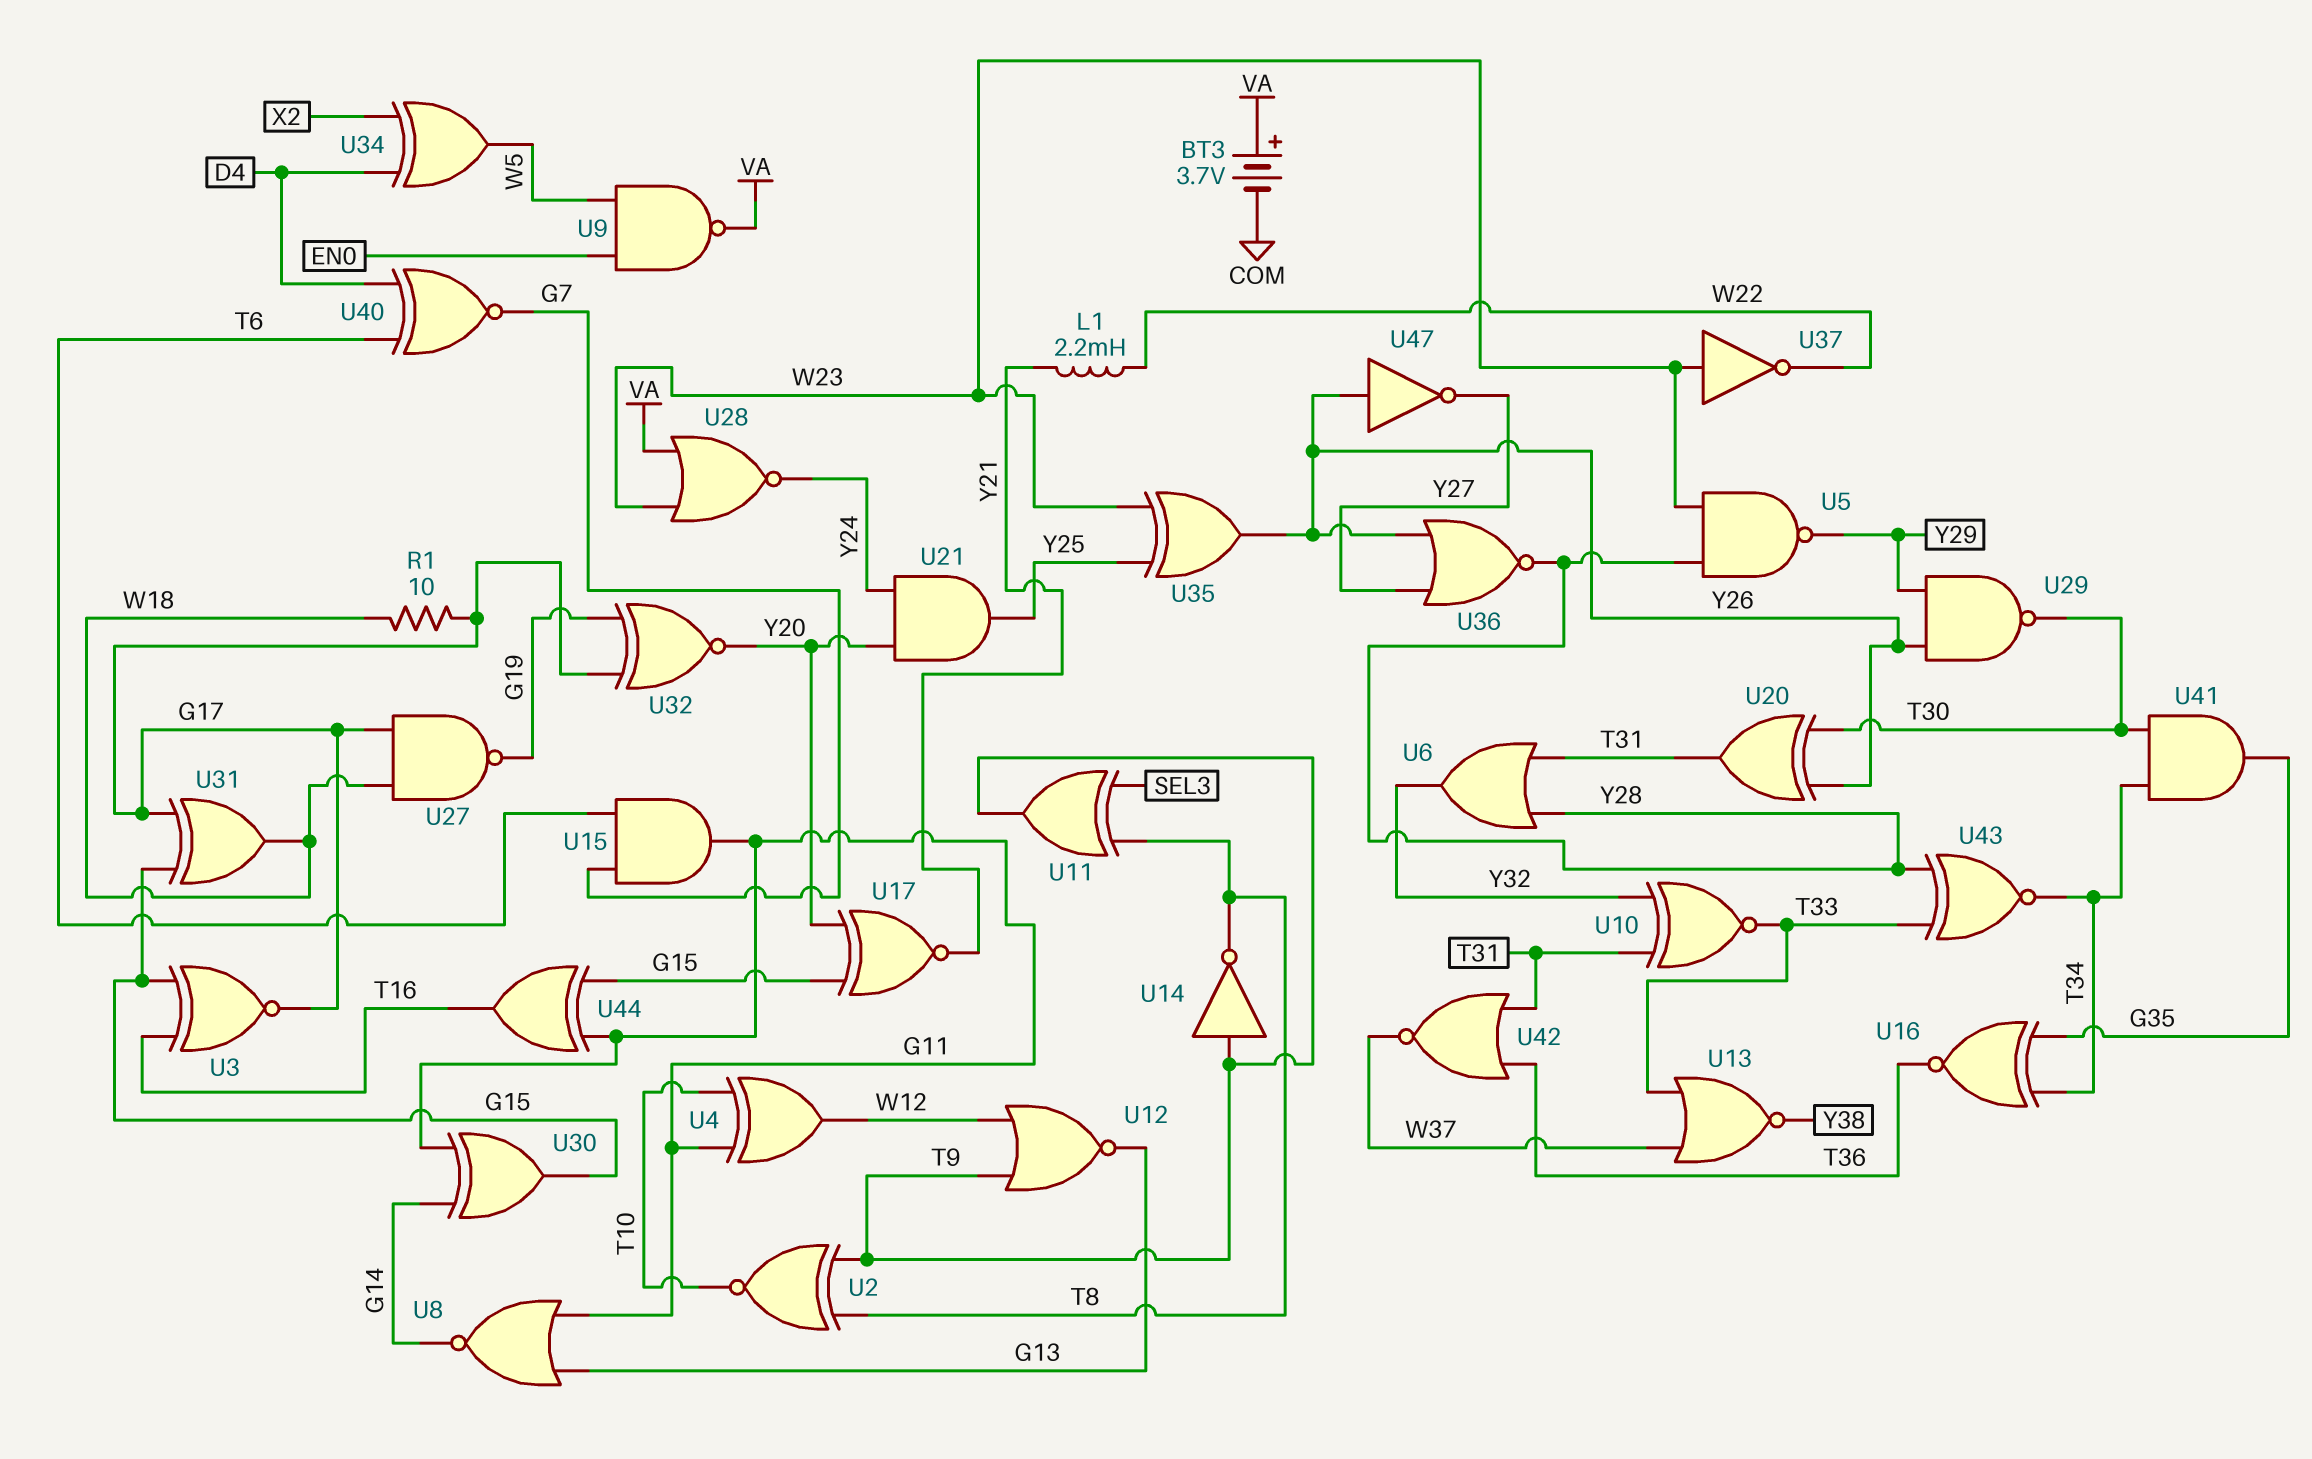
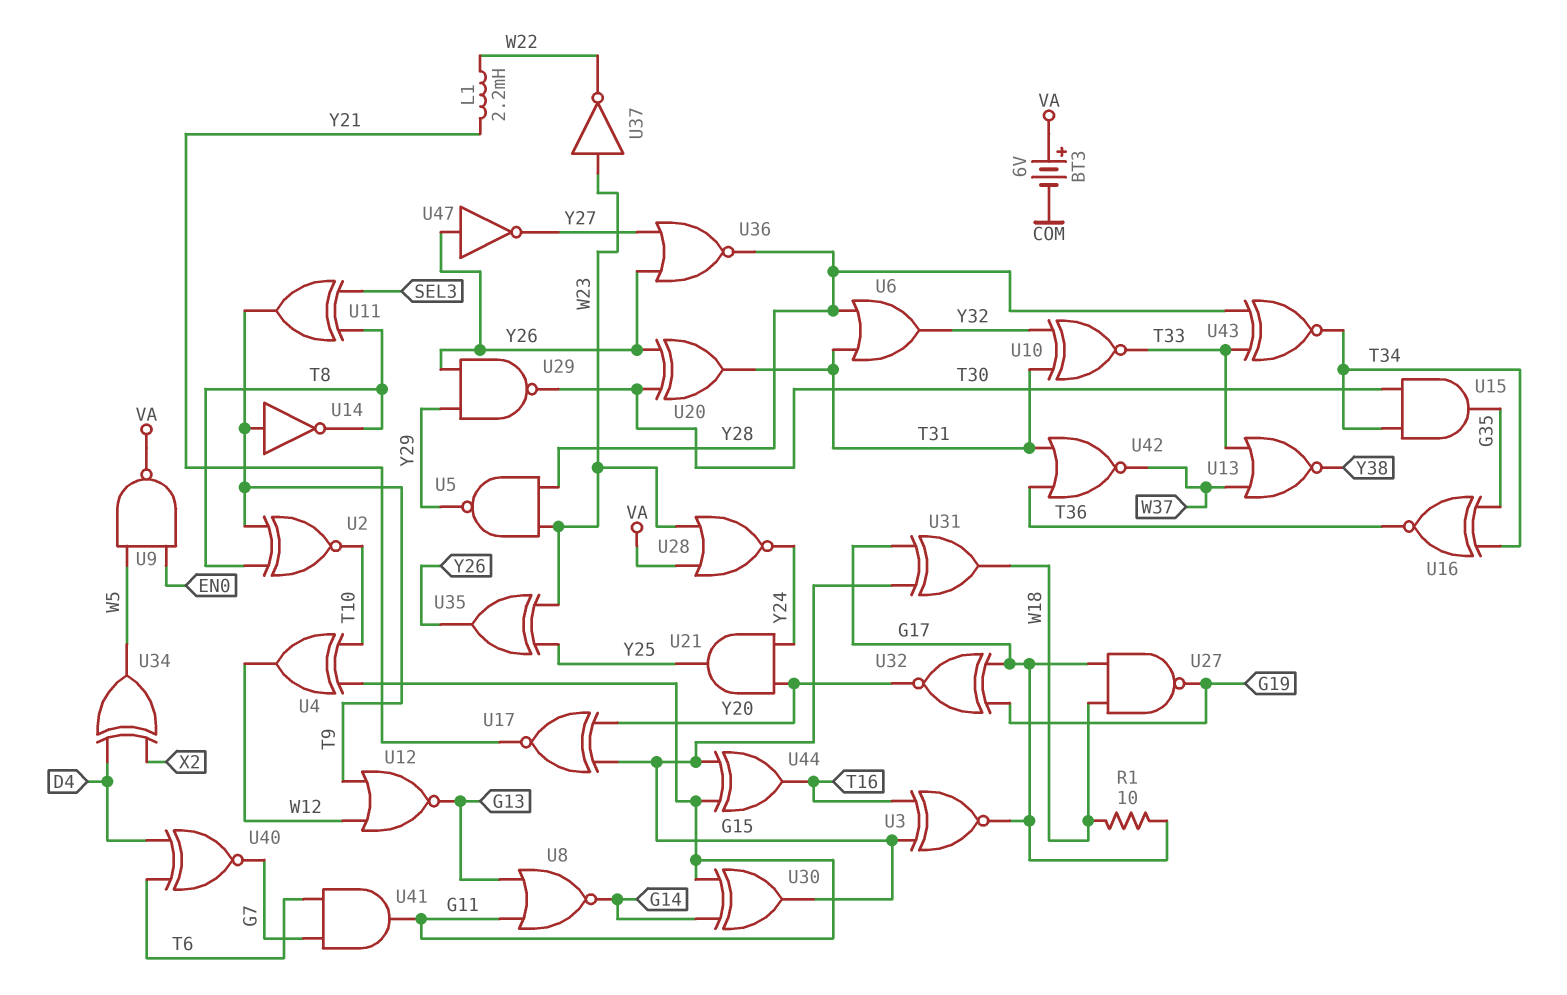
BT3: 3.7V (plus VA, minus COM) -> 6V (plus VA, minus COM)
U15: AND (in G7, in T6, out G11) -> AND (in T30, in T34, out G35)
U41: AND (in T30, in T34, out G35) -> AND (in G7, in T6, out G11)

